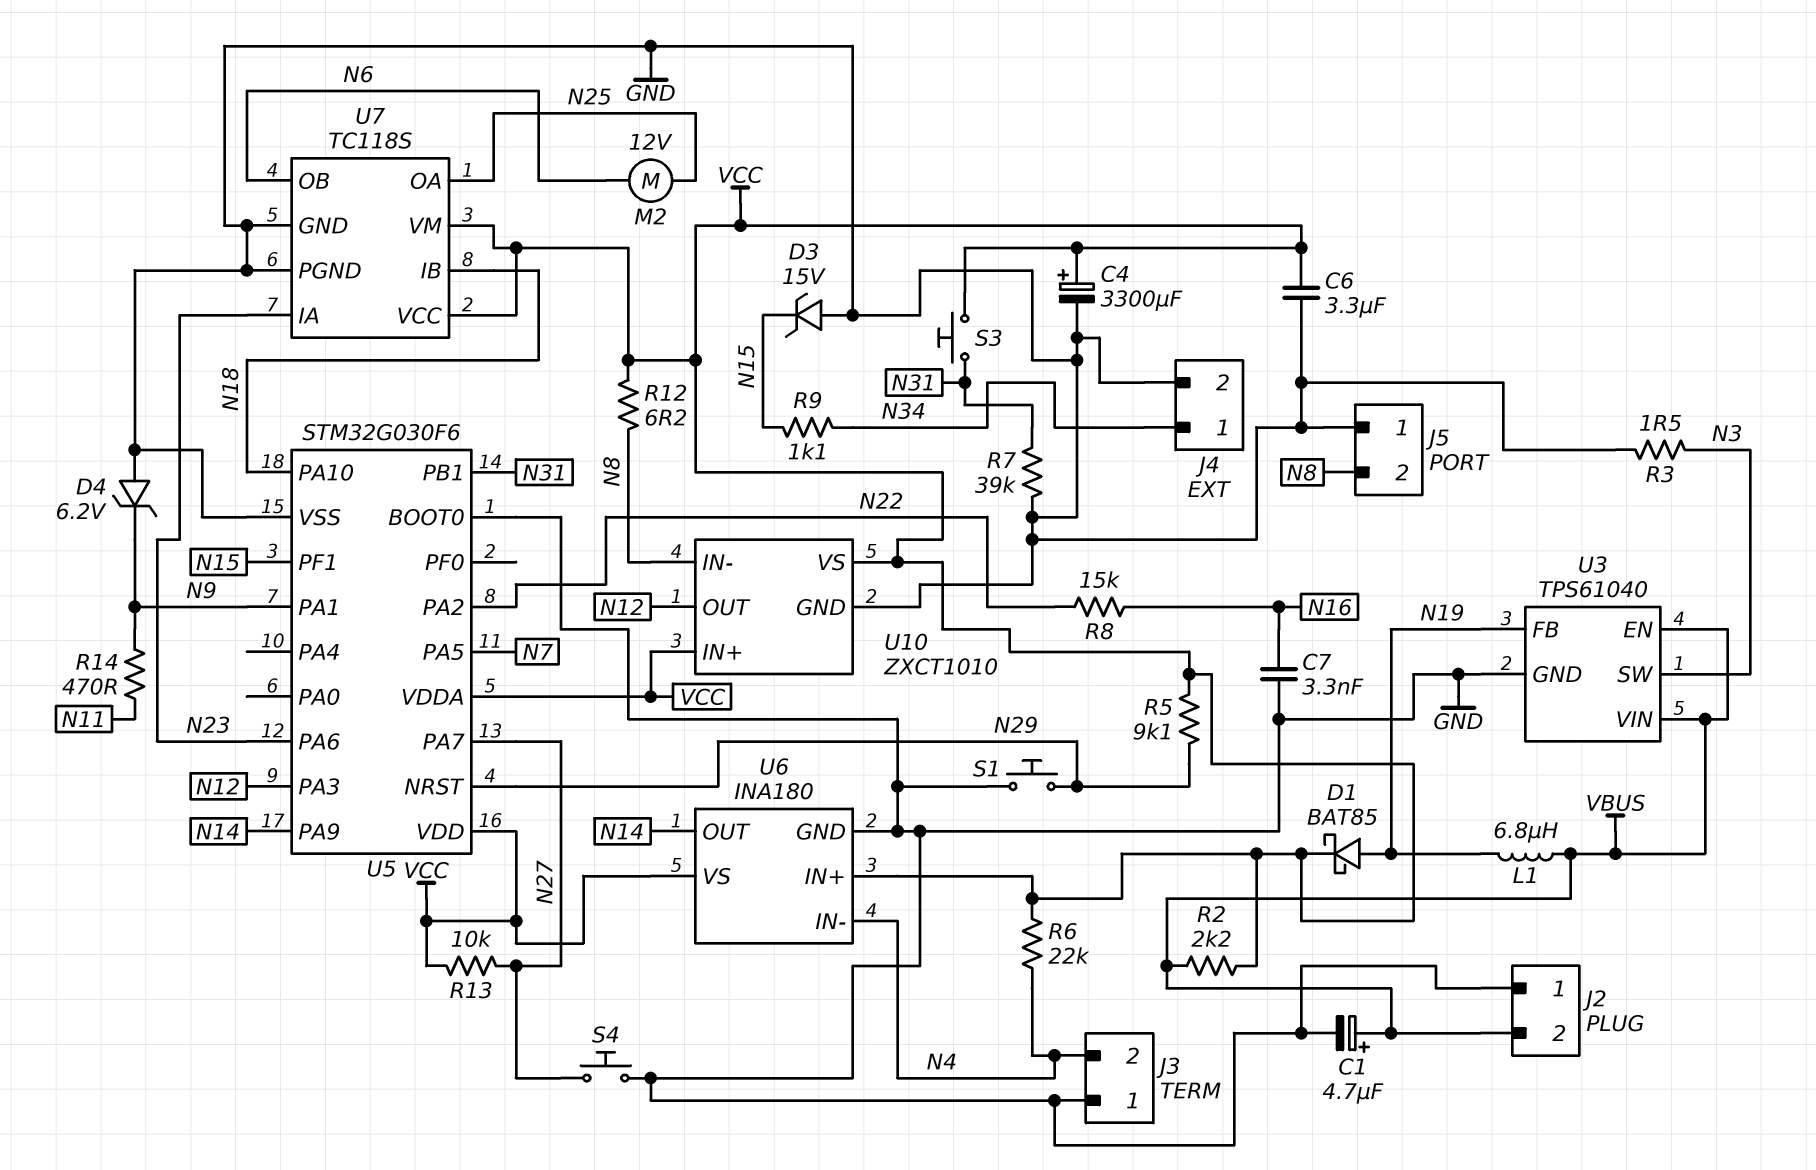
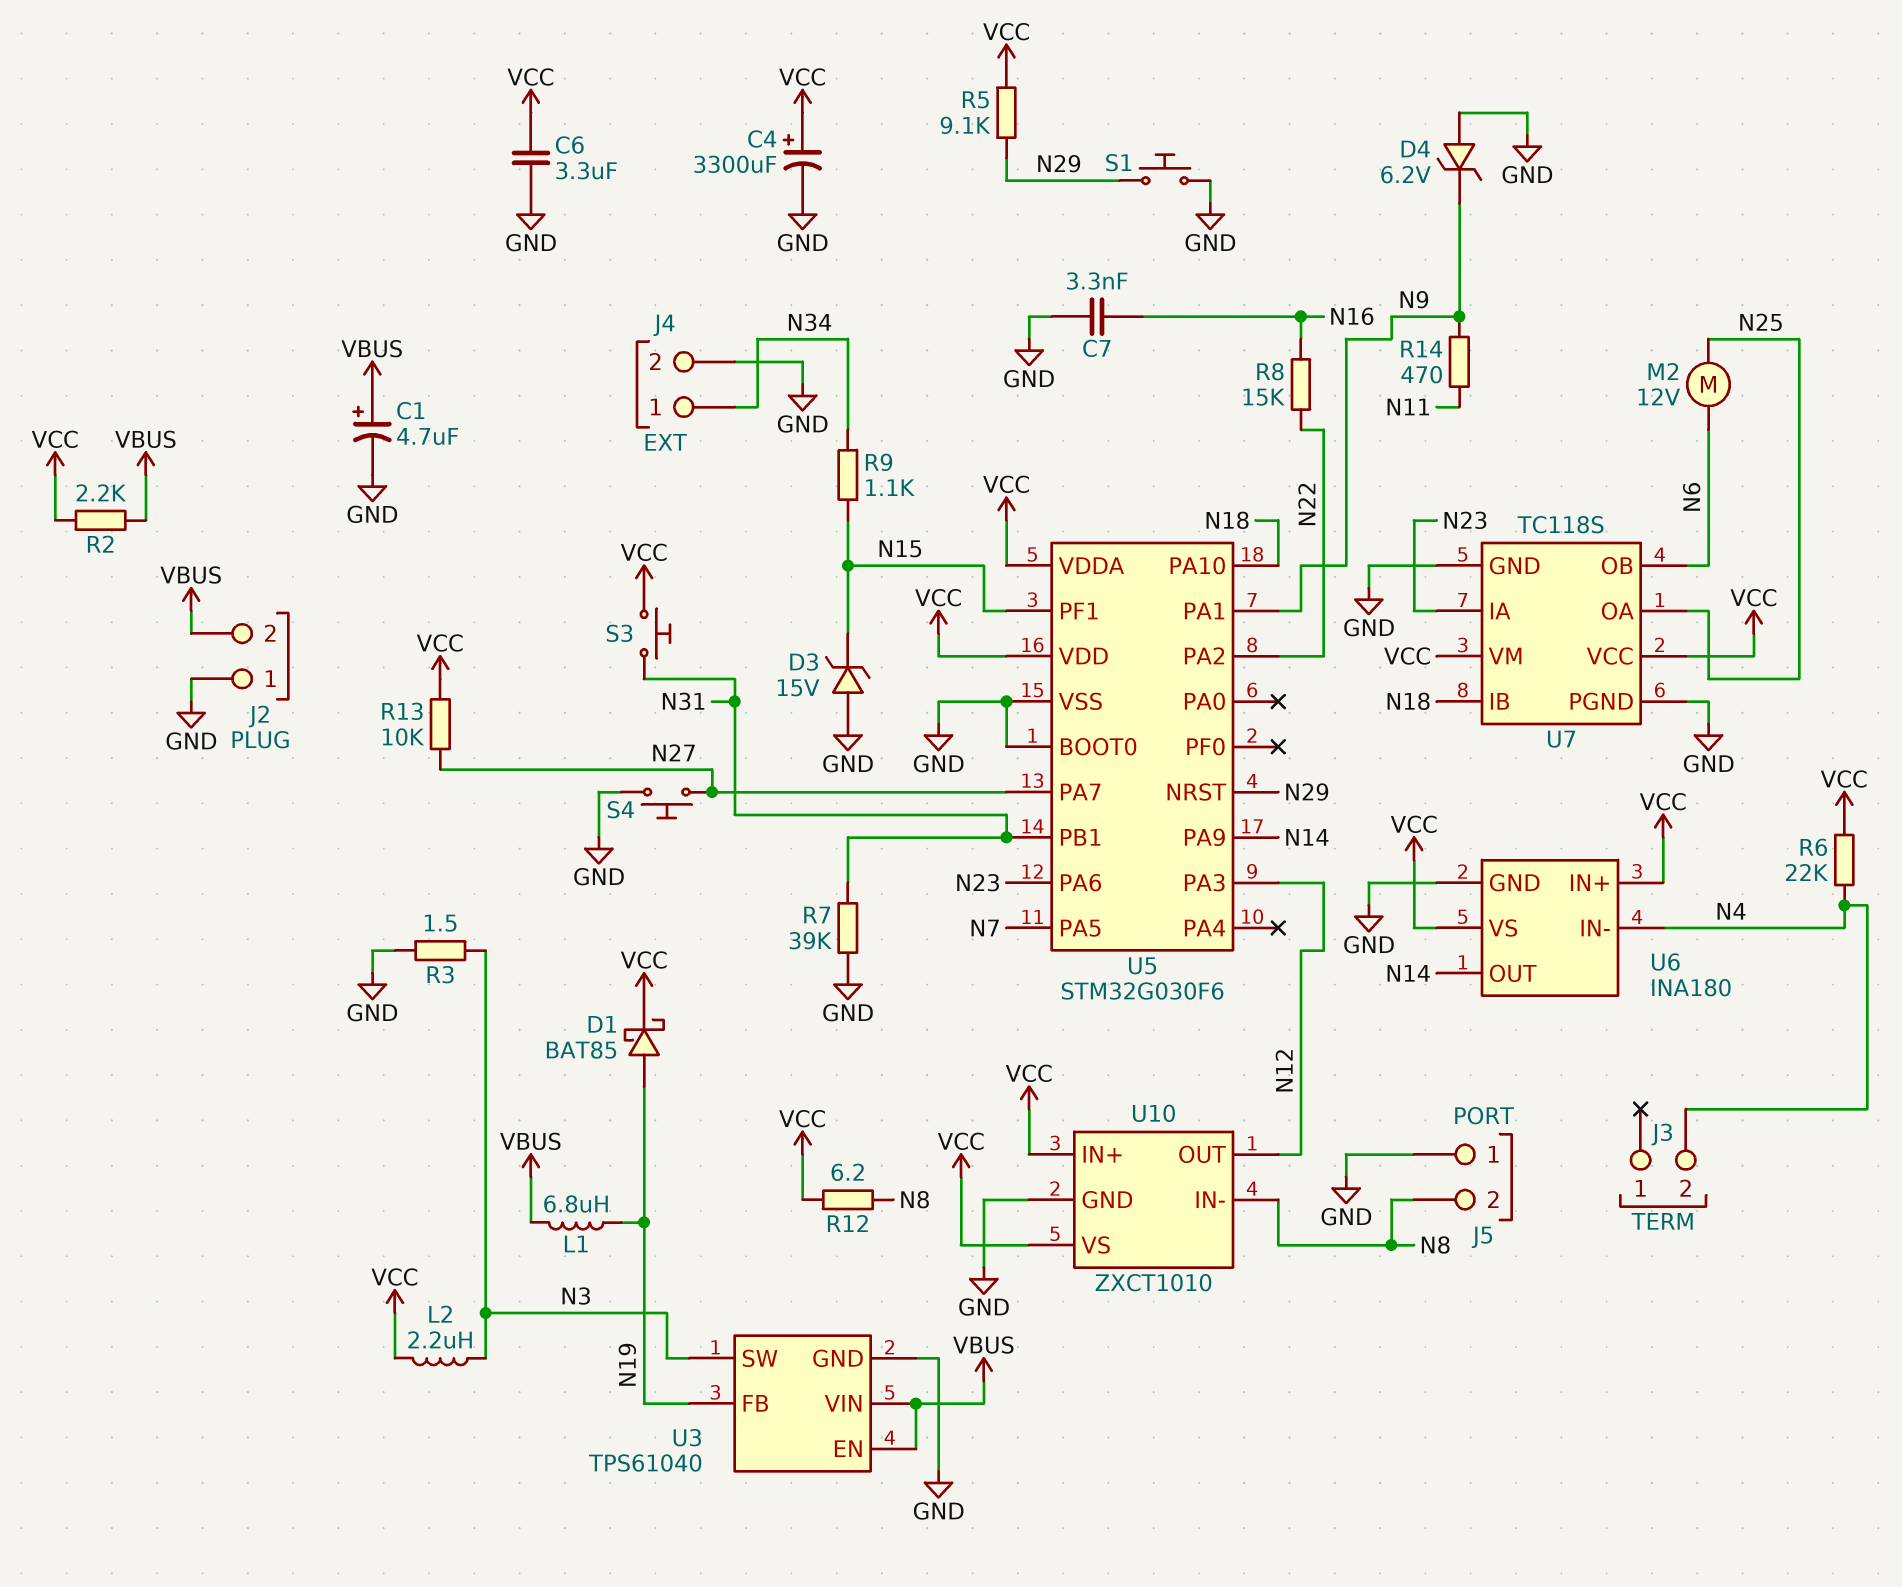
J3 pin 1: GND -> none
L2: none -> 2.2uH (N3, VCC)

